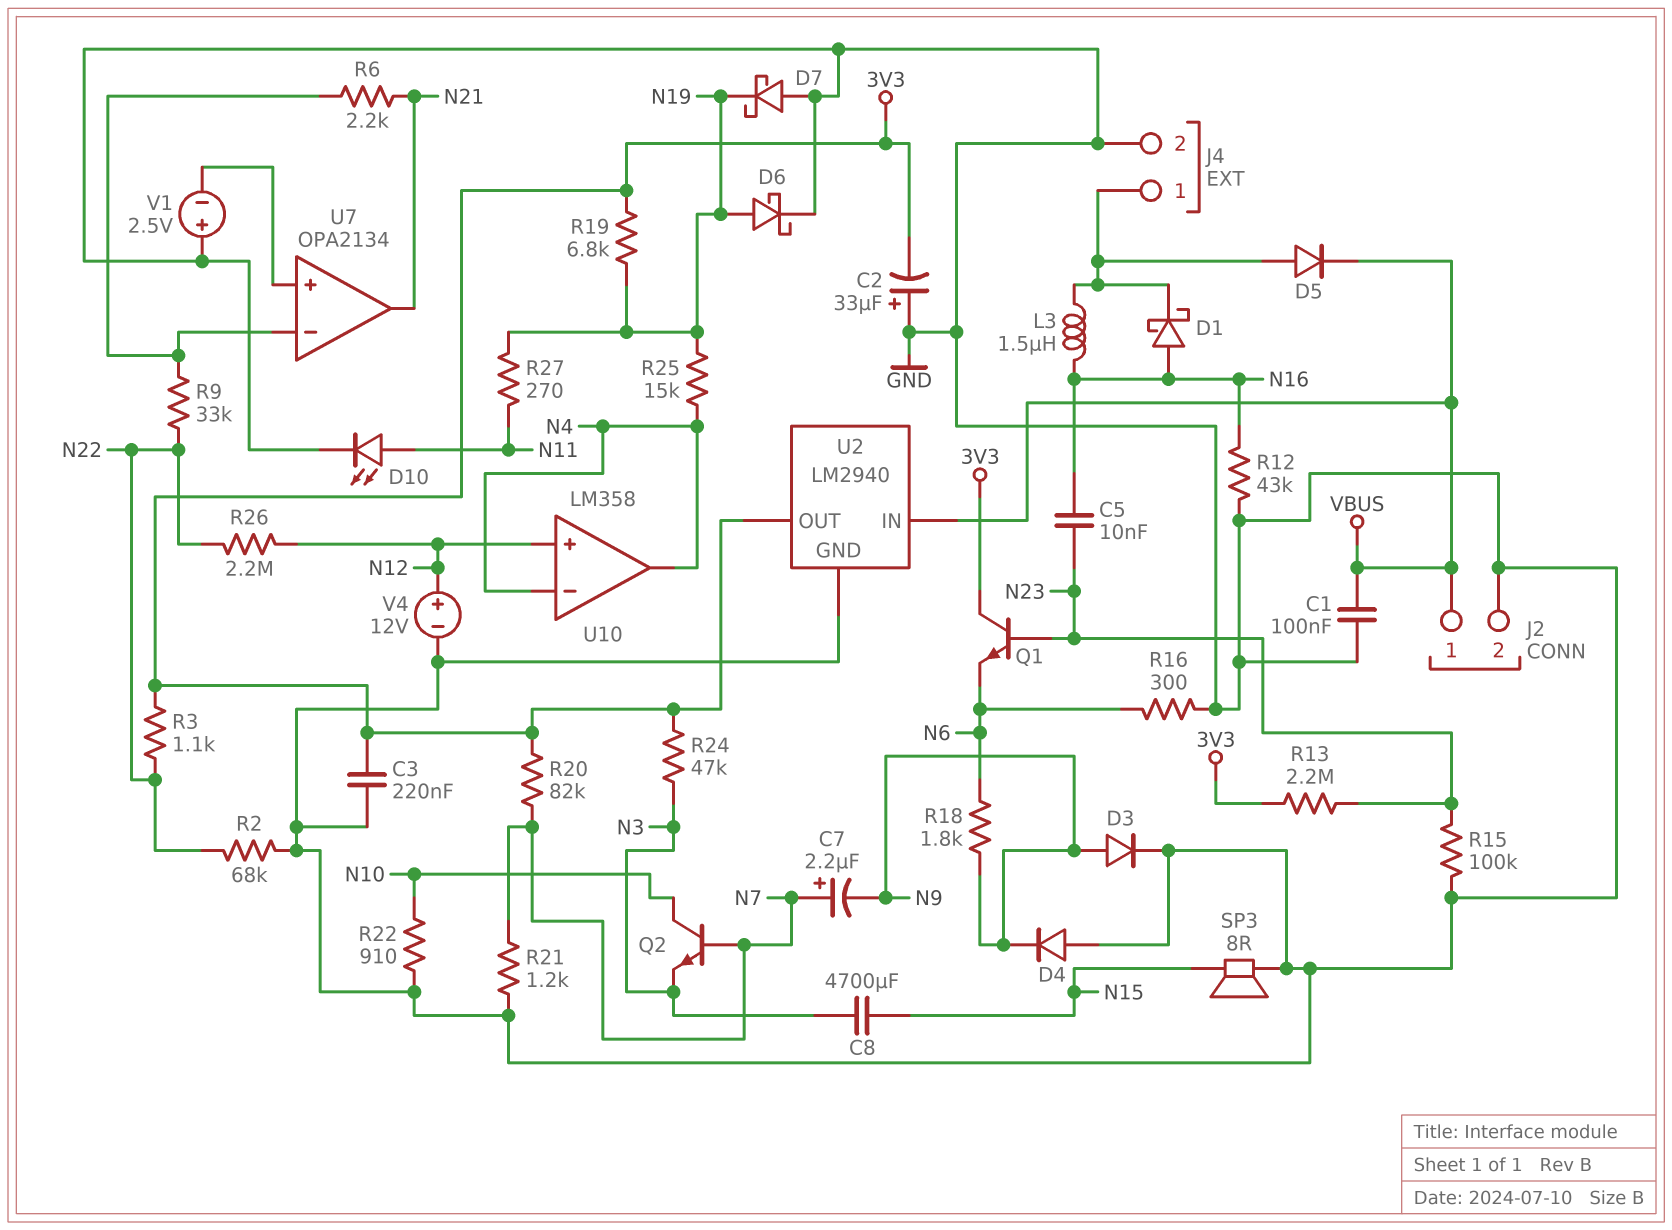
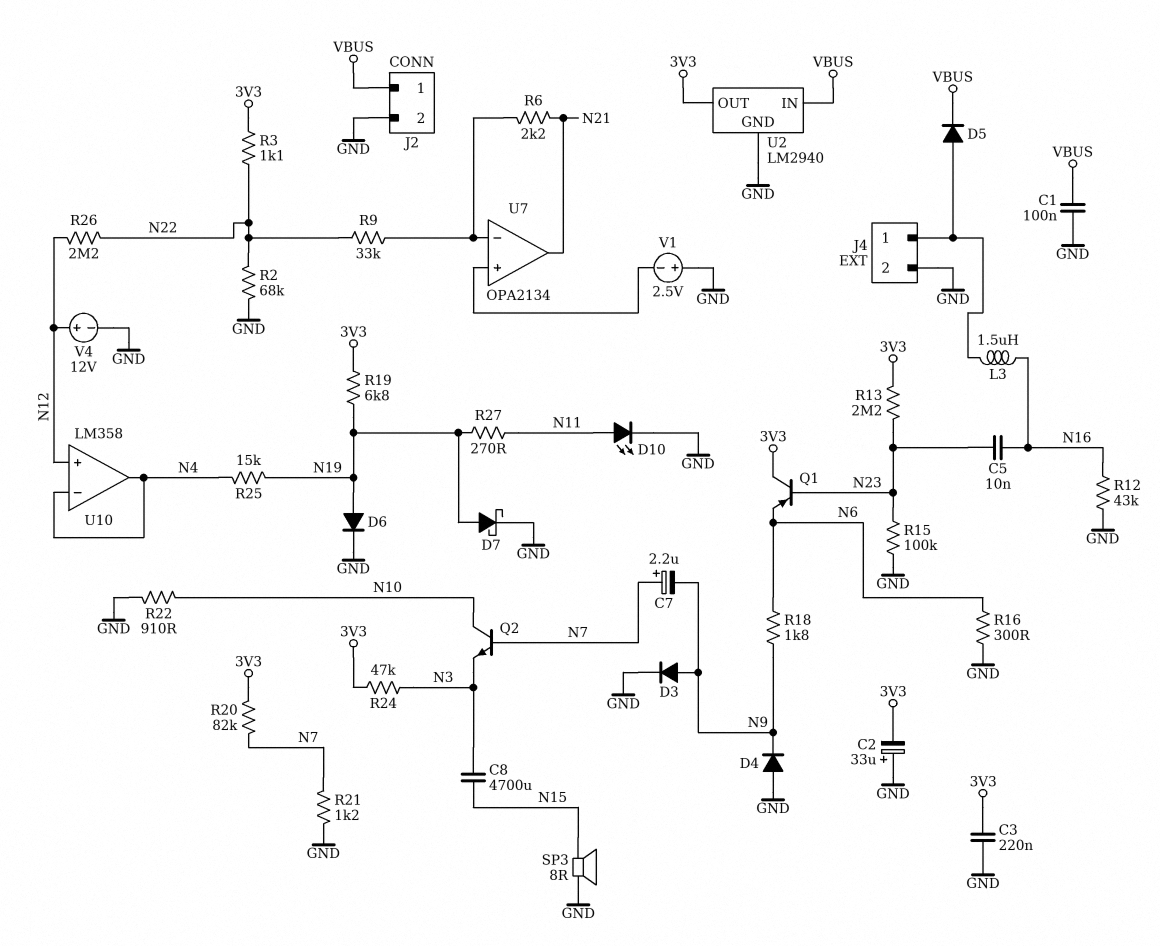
D1: schottky (A N16, K J4/1) -> none
D6: schottky (A N19, K GND) -> diode (A N19, K GND)
D7: schottky (A GND, K N19) -> schottky (A N19, K GND)
Q1: NPN (B N23, C 3V3, E N6) -> PNP (B N23, C 3V3, E N6)

